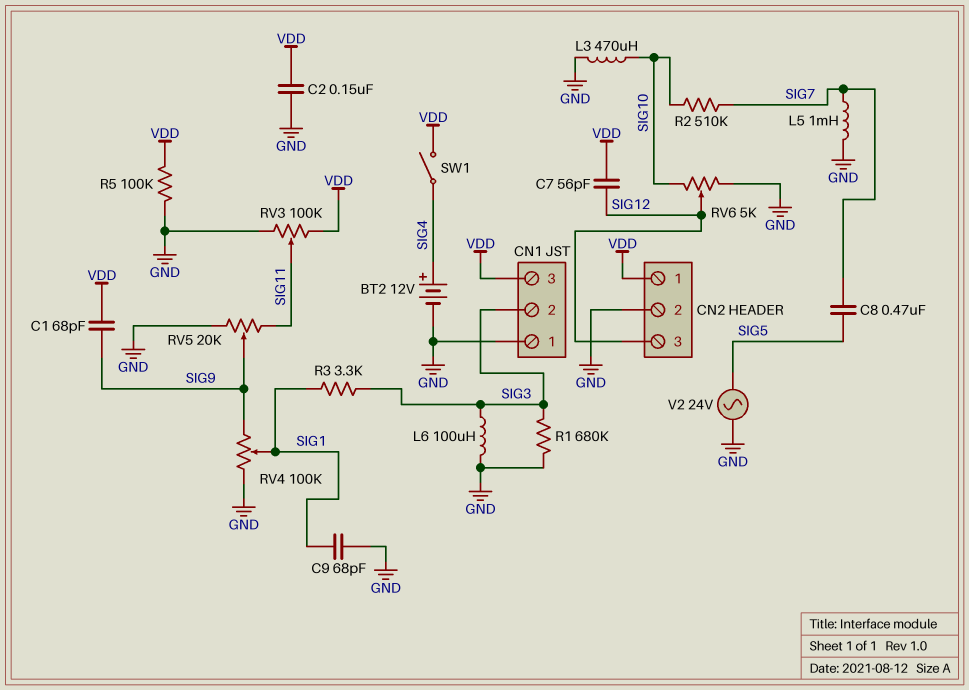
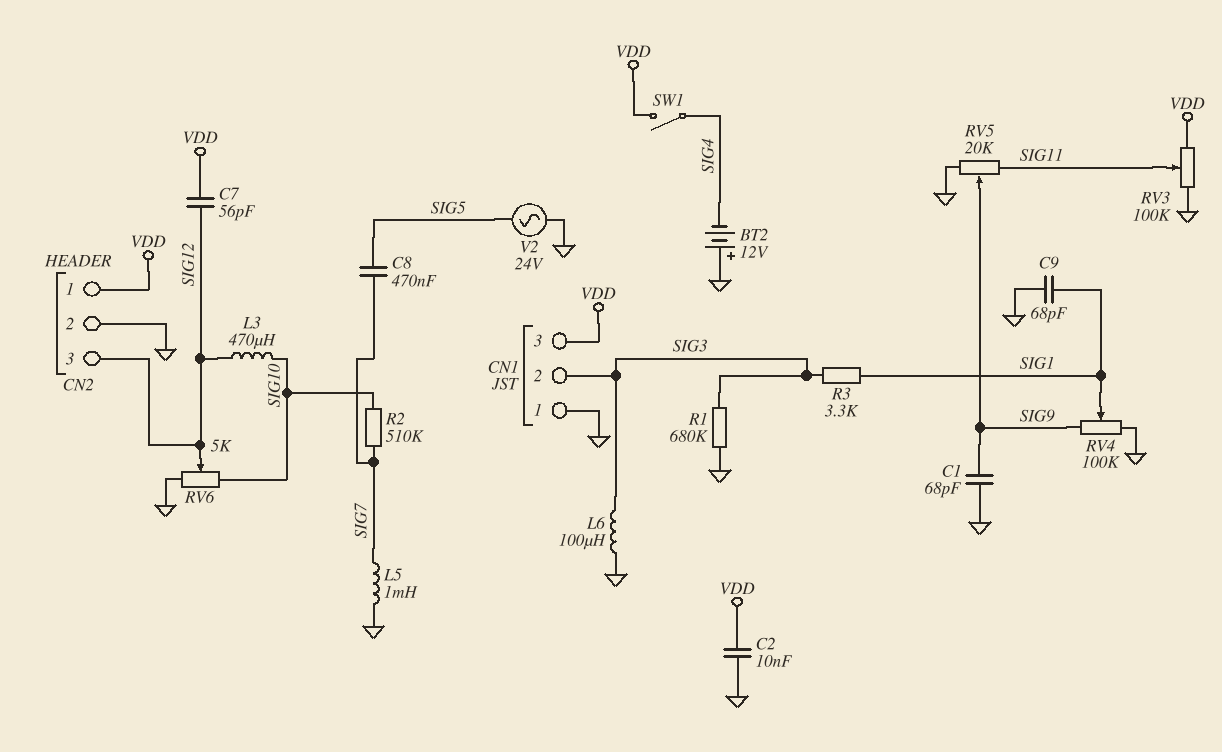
BT2: 12V (plus SIG4, minus GND) -> 12V (plus GND, minus SIG4)
C1: 68pF (SIG9, VDD) -> 68pF (GND, SIG9)
C2: 150nF (GND, VDD) -> 10nF (GND, VDD)
L3: 470uH (GND, SIG10) -> 470uH (SIG10, SIG12)
R5: 100k (GND, VDD) -> none

